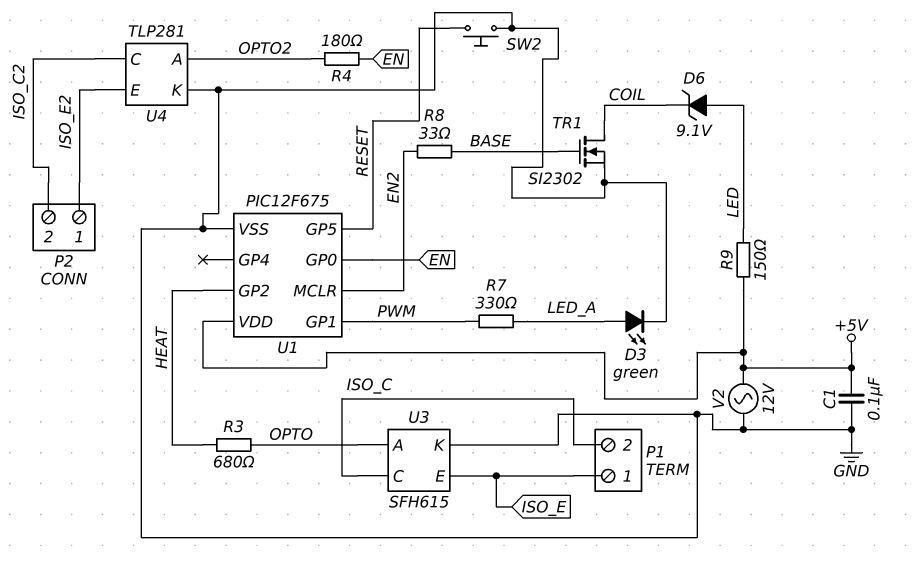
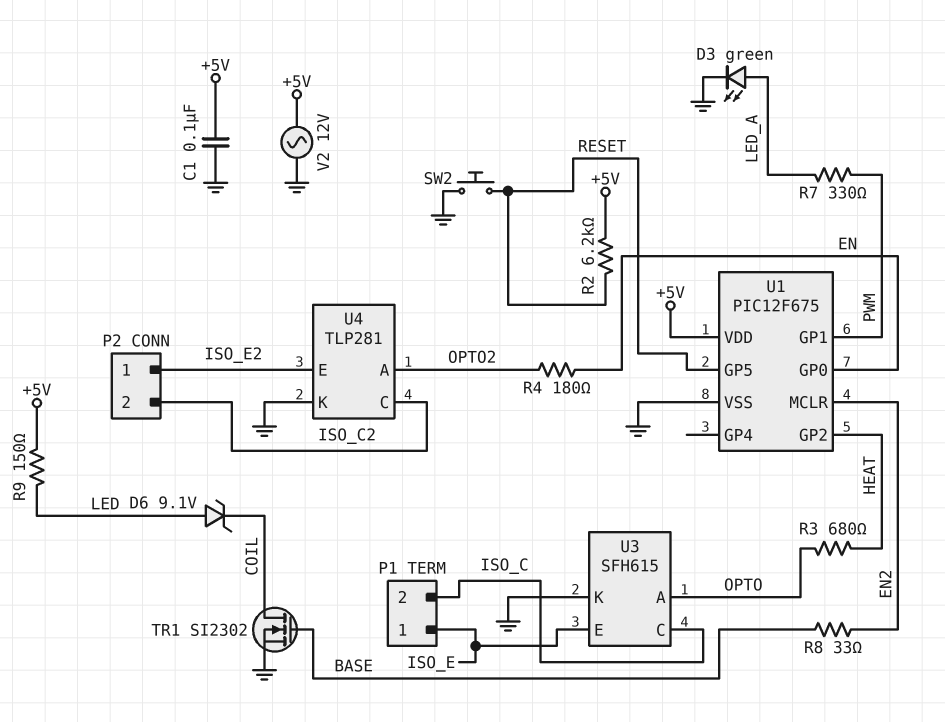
R2: none -> 6.2k (+5V, RESET)

